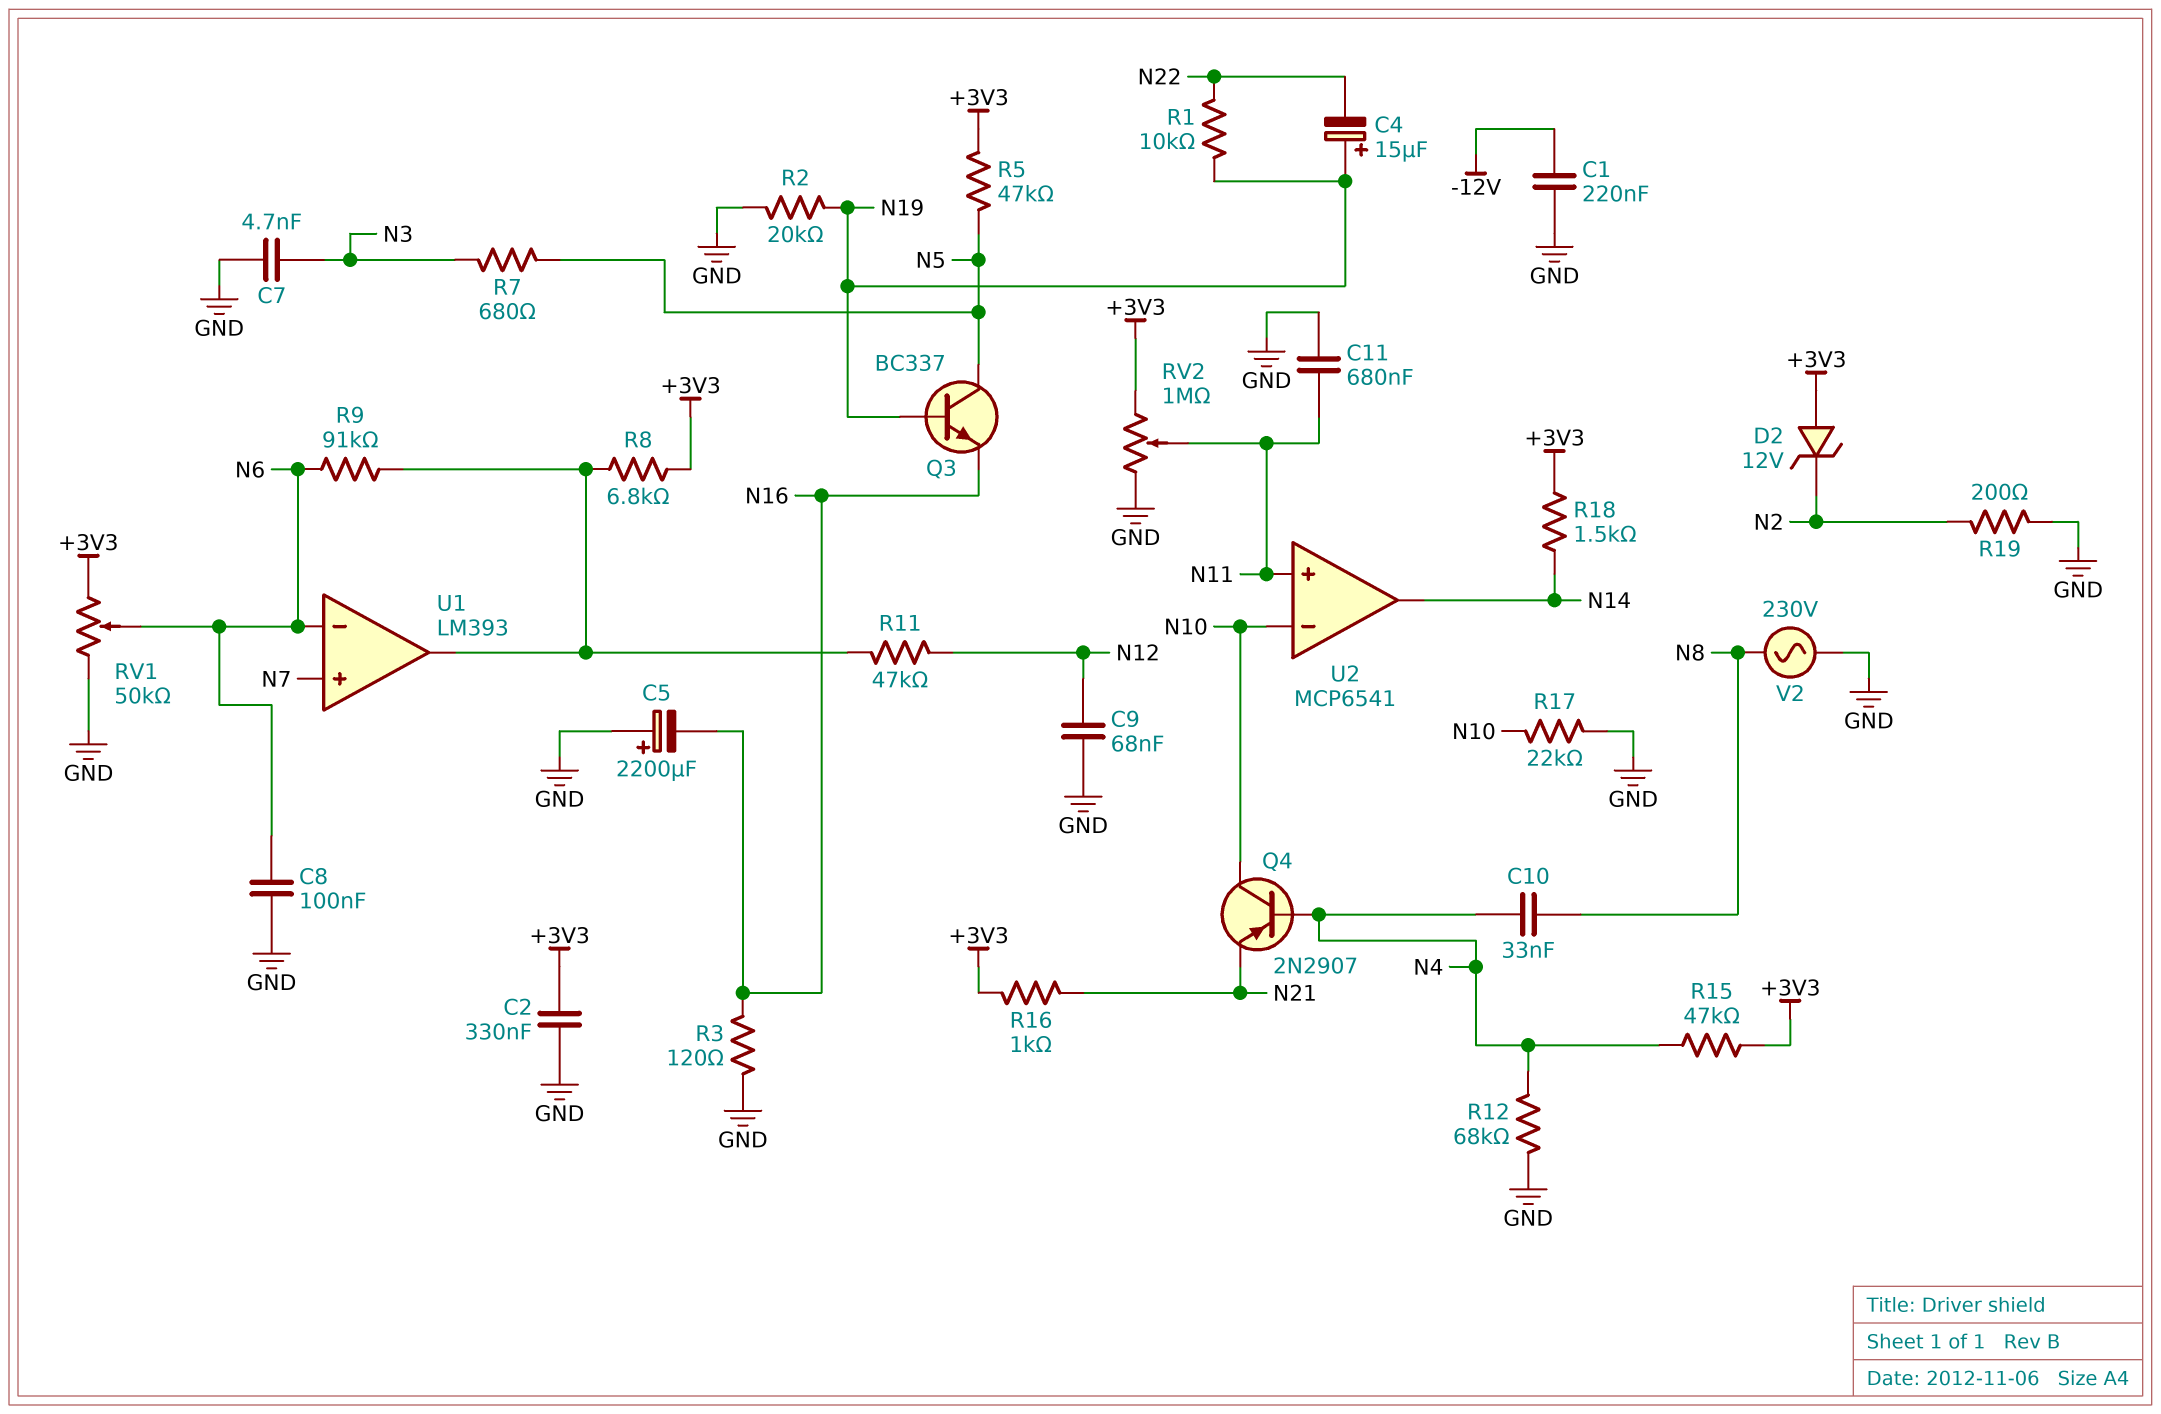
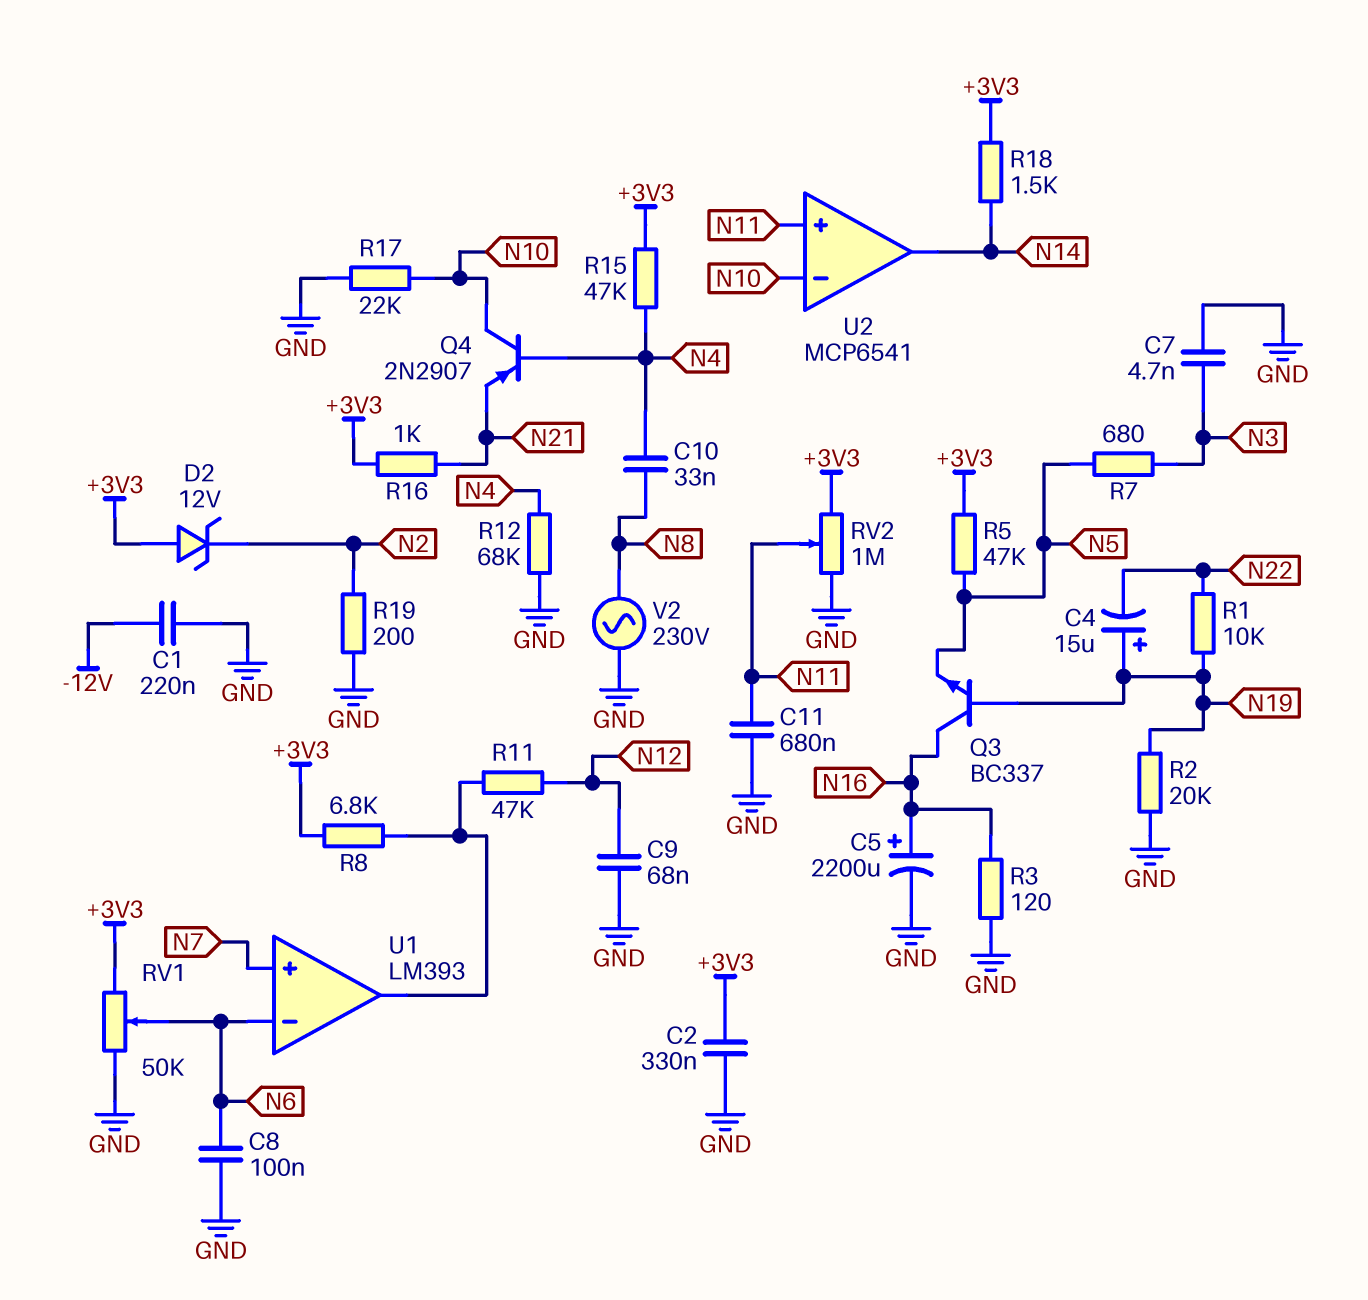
C5: 2200uF (plus GND, minus N16) -> 2200uF (plus N16, minus GND)
Q3: NPN BC337 (B N19, C N5, E N16) -> NPN BC337 (B N19, C N16, E N5)
R9: 91k (N6, U1/out) -> none

